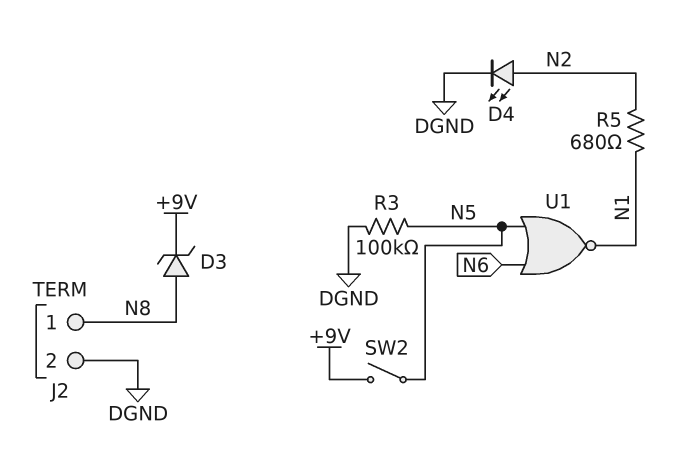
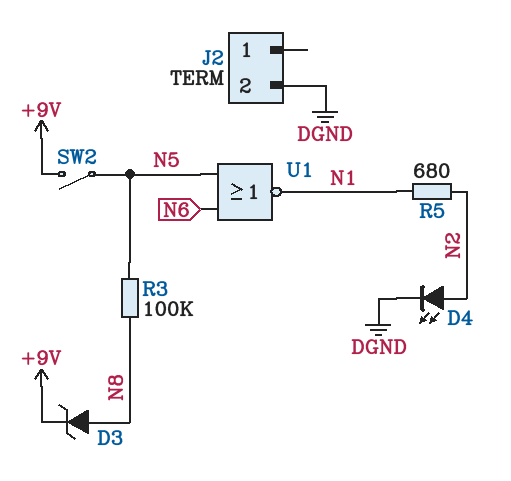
J2 pin 1: N8 -> none
R3: 100k (DGND, N5) -> 100k (N5, N8)

